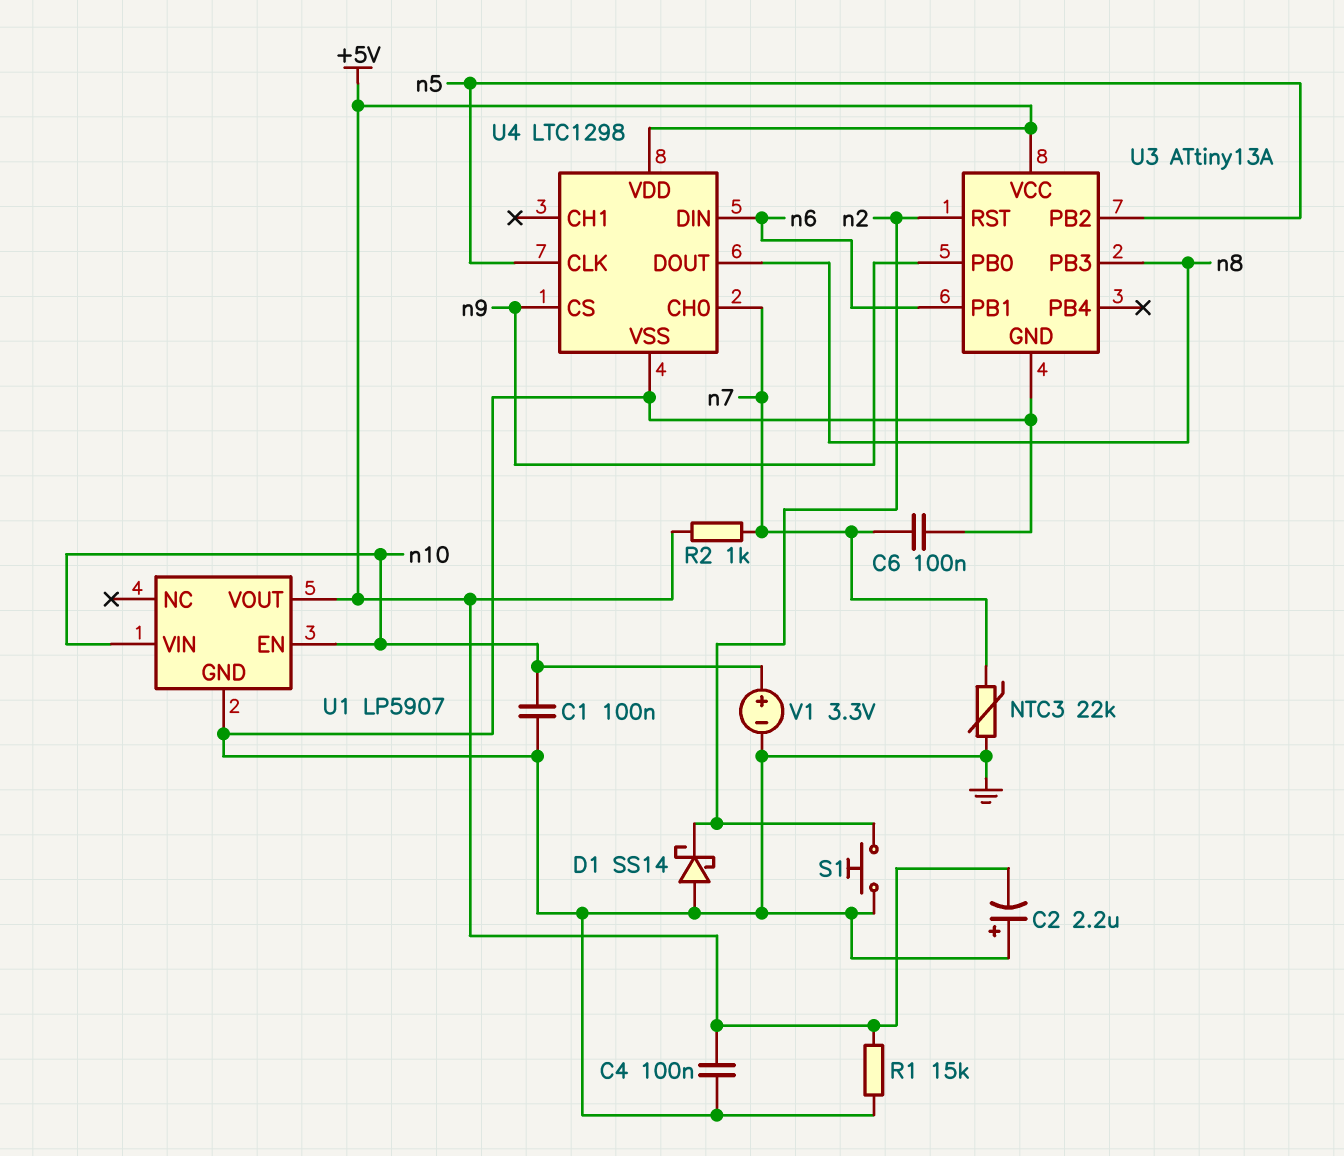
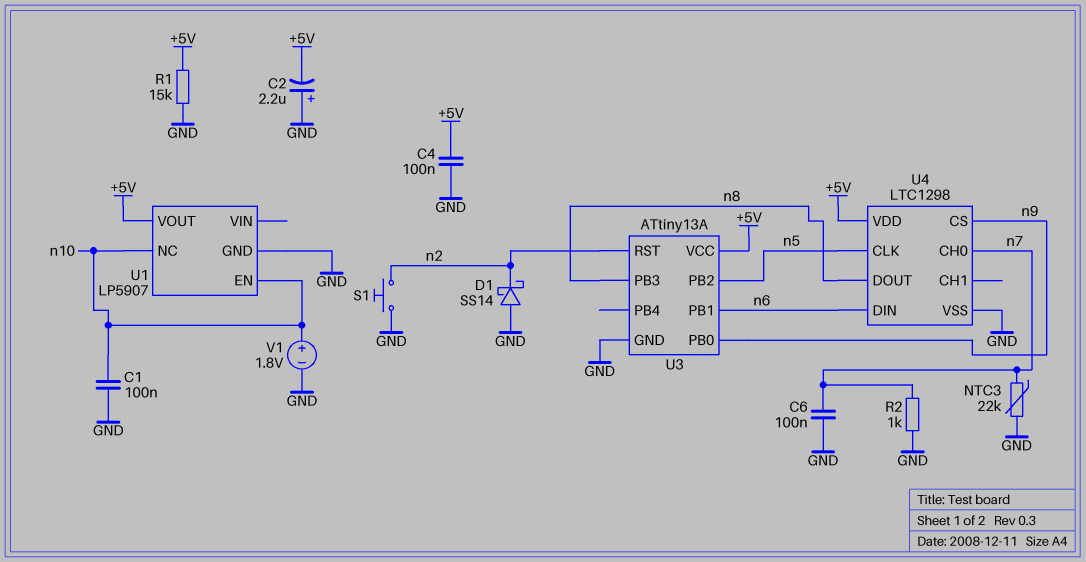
R2: 1k (+5V, n7) -> 1k (GND, n7)
U1 pin NC: none -> n10
U1 pin VIN: n10 -> none
V1: 3.3V (plus n10, minus GND) -> 1.8V (plus n10, minus GND)

